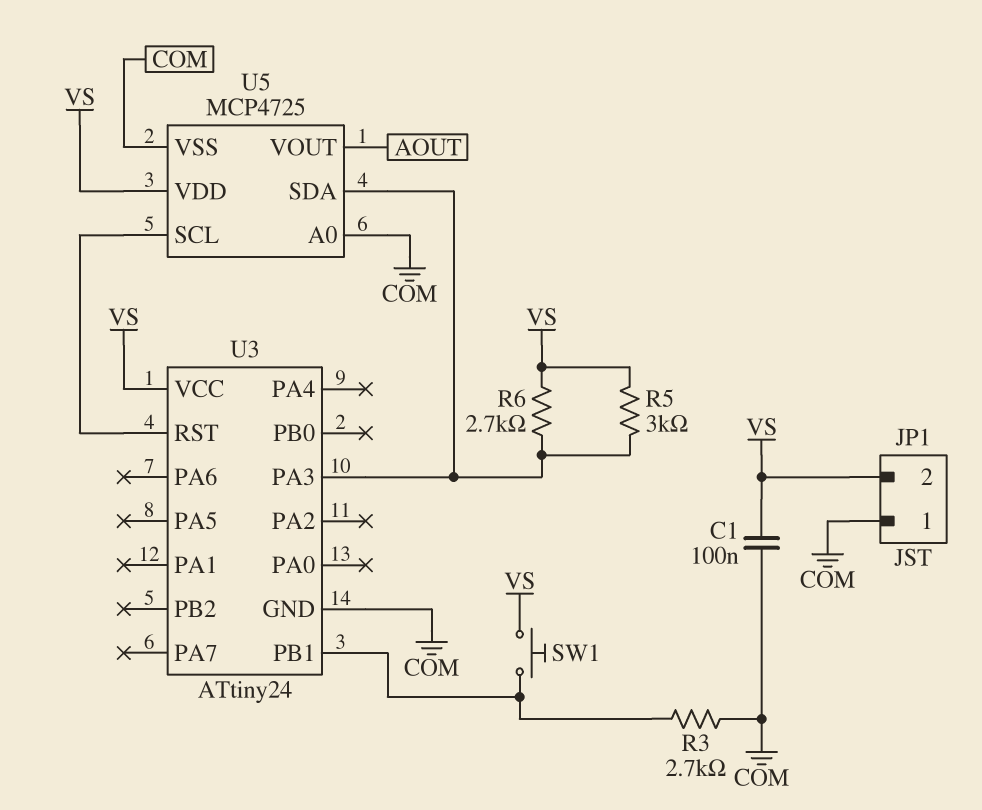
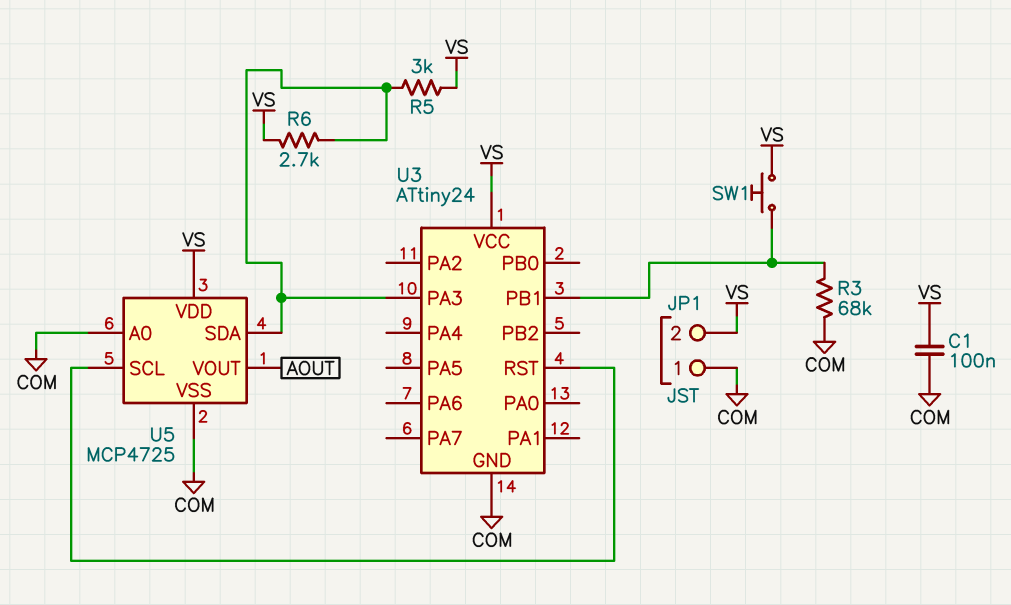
R3: 2.7k (COM, U3/PB1) -> 68k (COM, U3/PB1)

